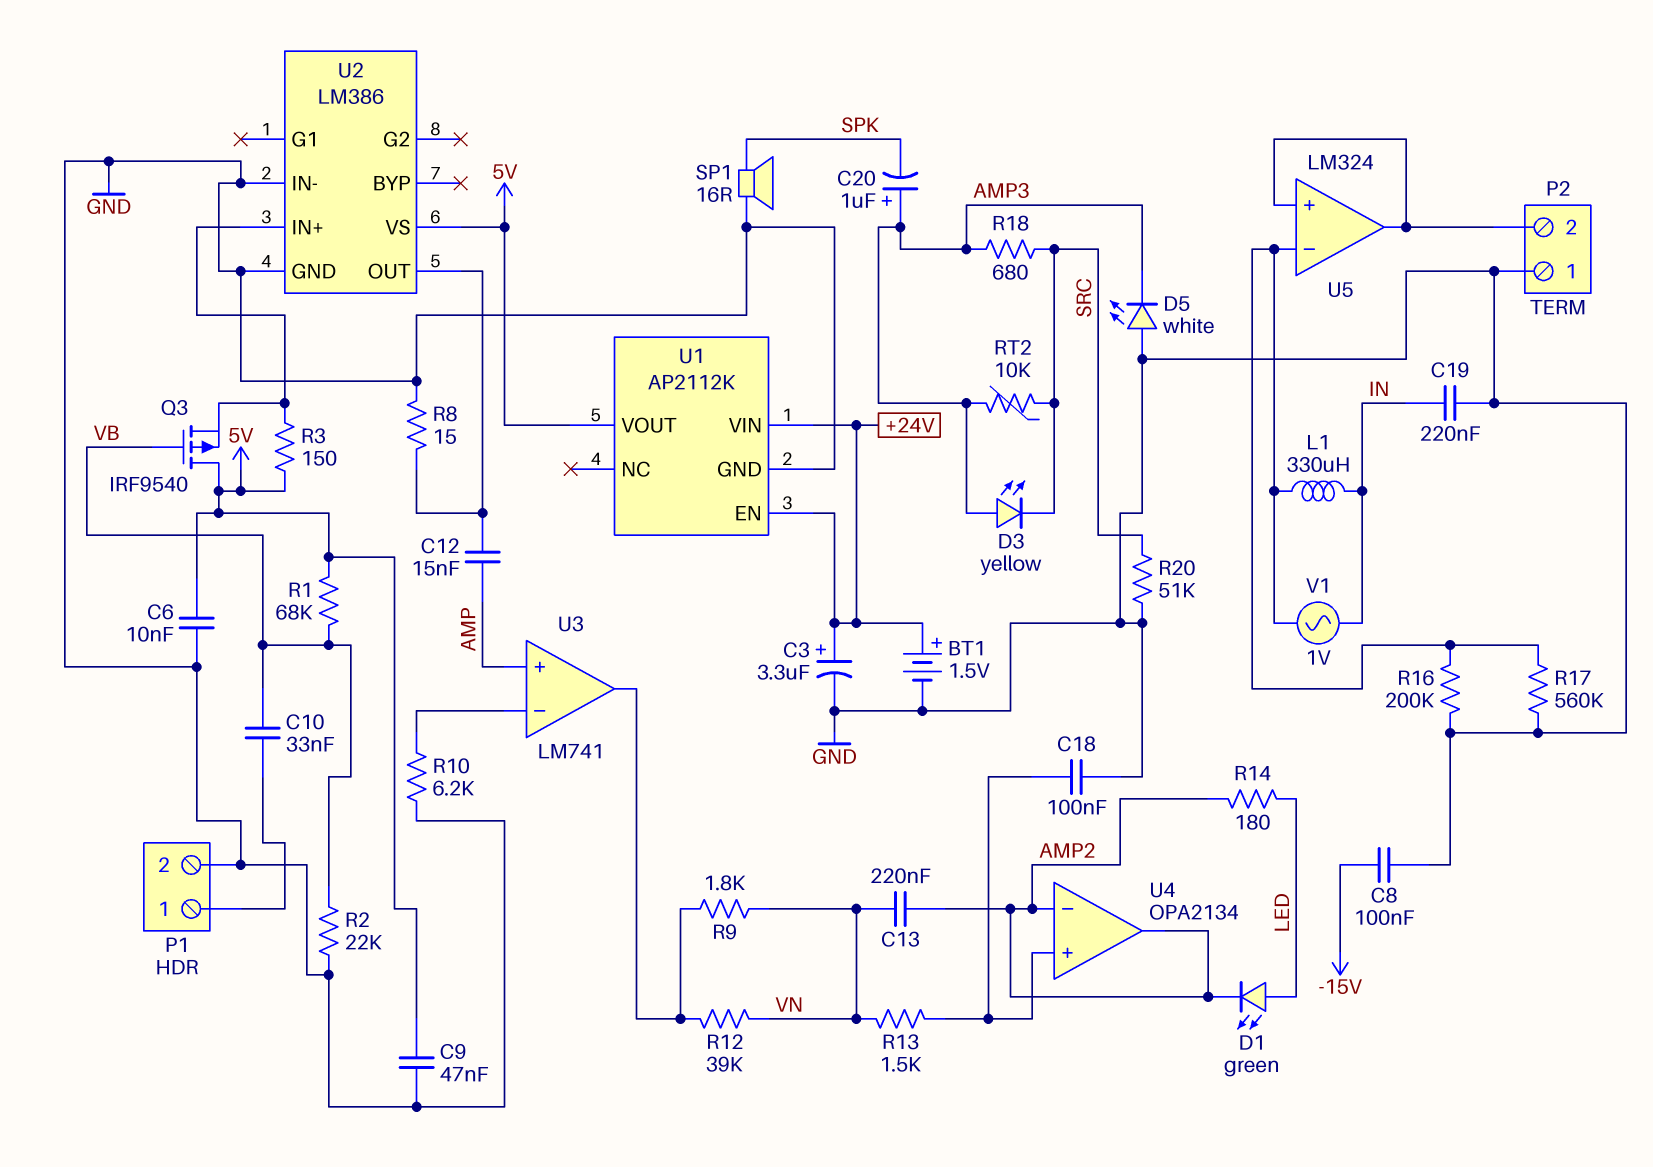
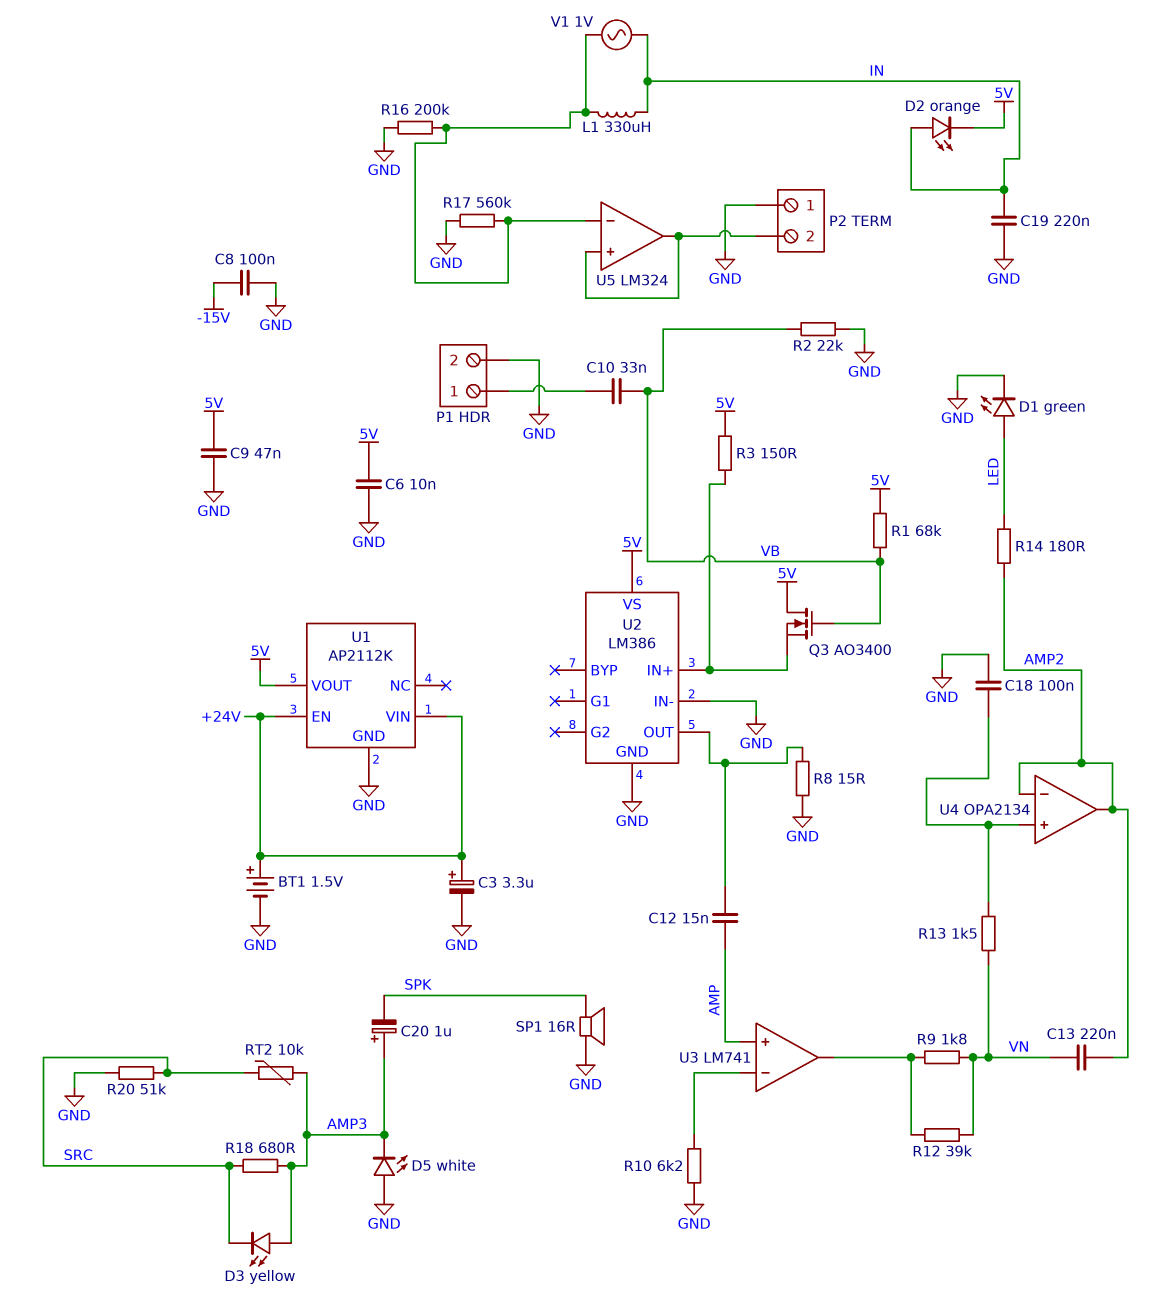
D1: LED green (A LED, K AMP2) -> LED green (A LED, K GND)
D2: none -> LED orange (A IN, K 5V)
Q3: PMOS IRF9540 (G VB, D 5V, S U2/IN+) -> NMOS AO3400 (G VB, D 5V, S U2/IN+)

